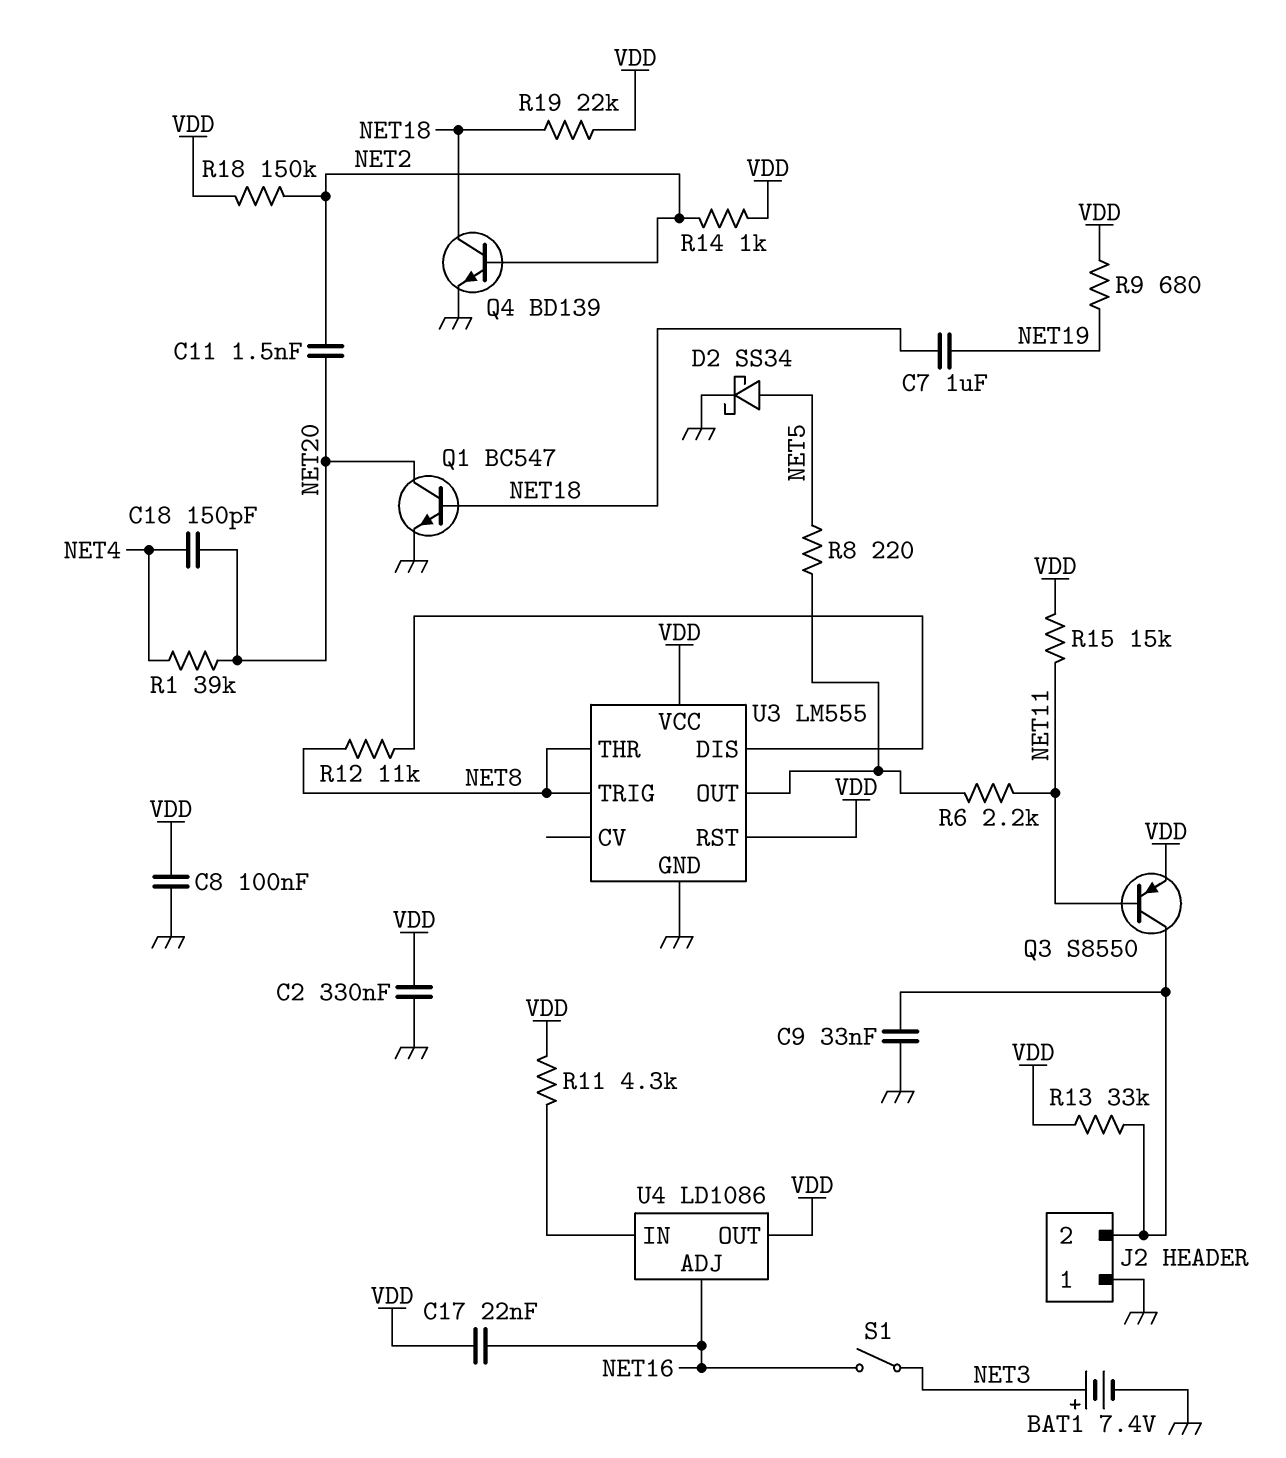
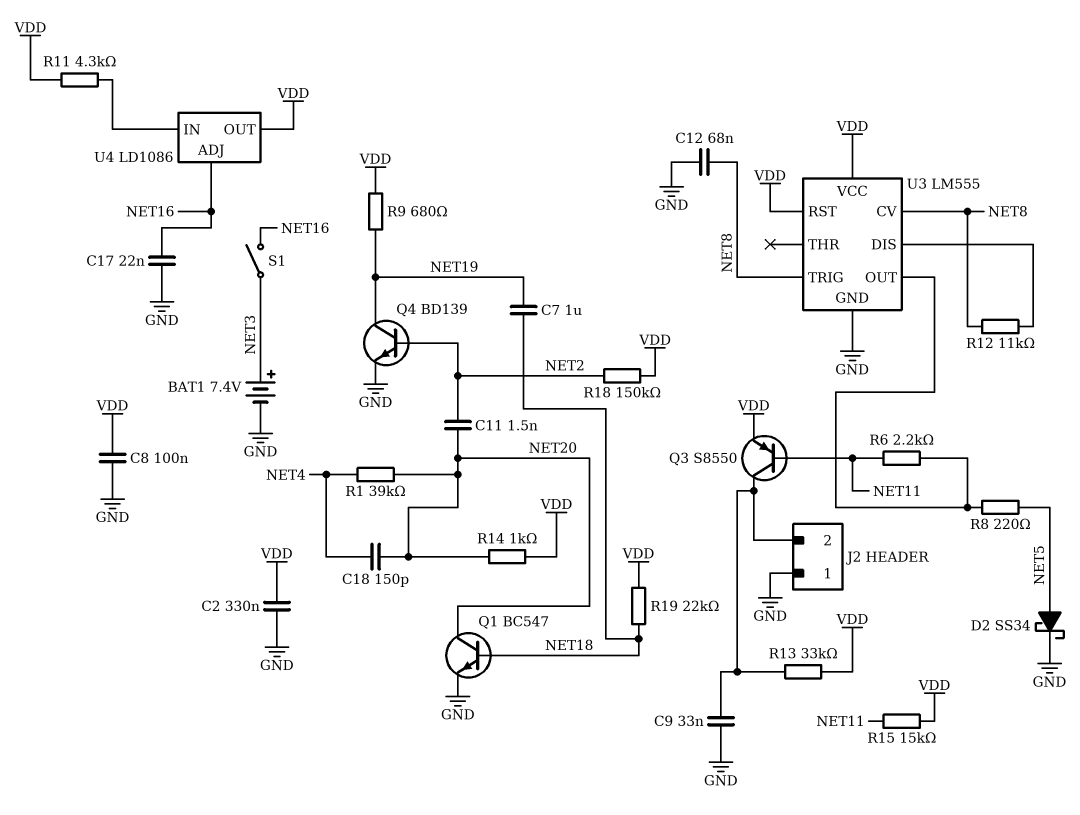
C12: none -> 68nF (GND, NET8)
C17: 22nF (NET16, VDD) -> 22nF (GND, NET16)
Q4: NPN BD139 (B NET2, C NET18, E GND) -> NPN BD139 (B NET2, C NET19, E GND)
R14: 1k (NET2, VDD) -> 1k (NET20, VDD)
U3 pin CV: none -> NET8
U3 pin THR: NET8 -> none

